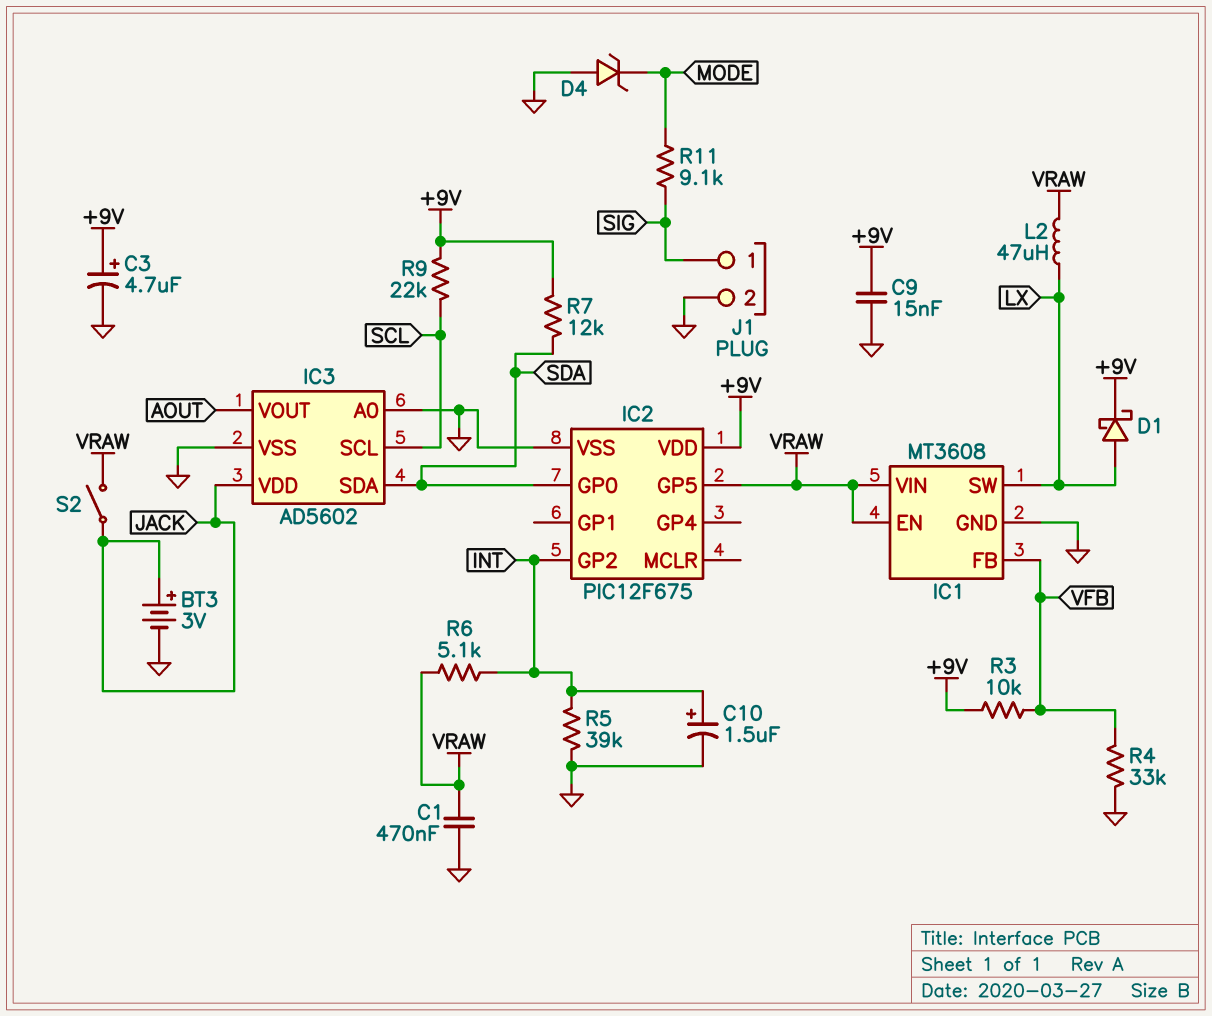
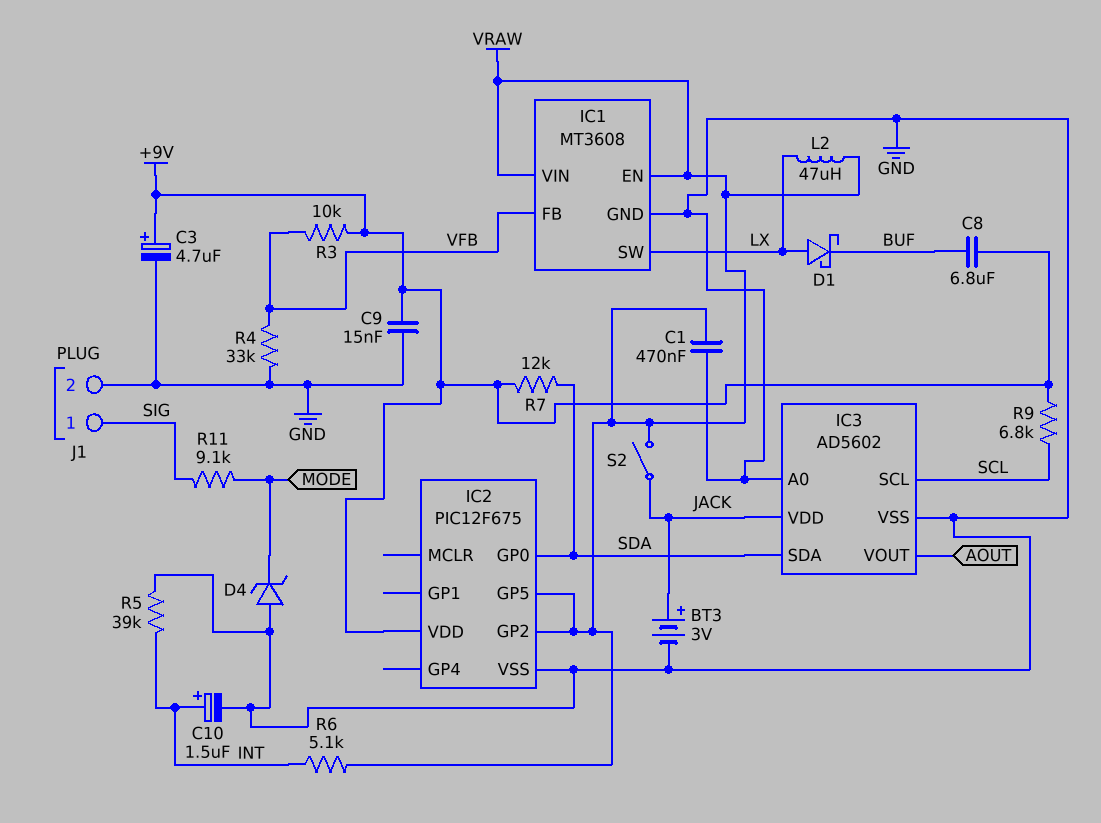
C8: none -> 6.8uF (+9V, BUF)
D1: schottky (A LX, K +9V) -> schottky (A LX, K BUF)
IC2 pin GP2: INT -> VRAW
R9: 22k (+9V, SCL) -> 6.8k (+9V, SCL)

